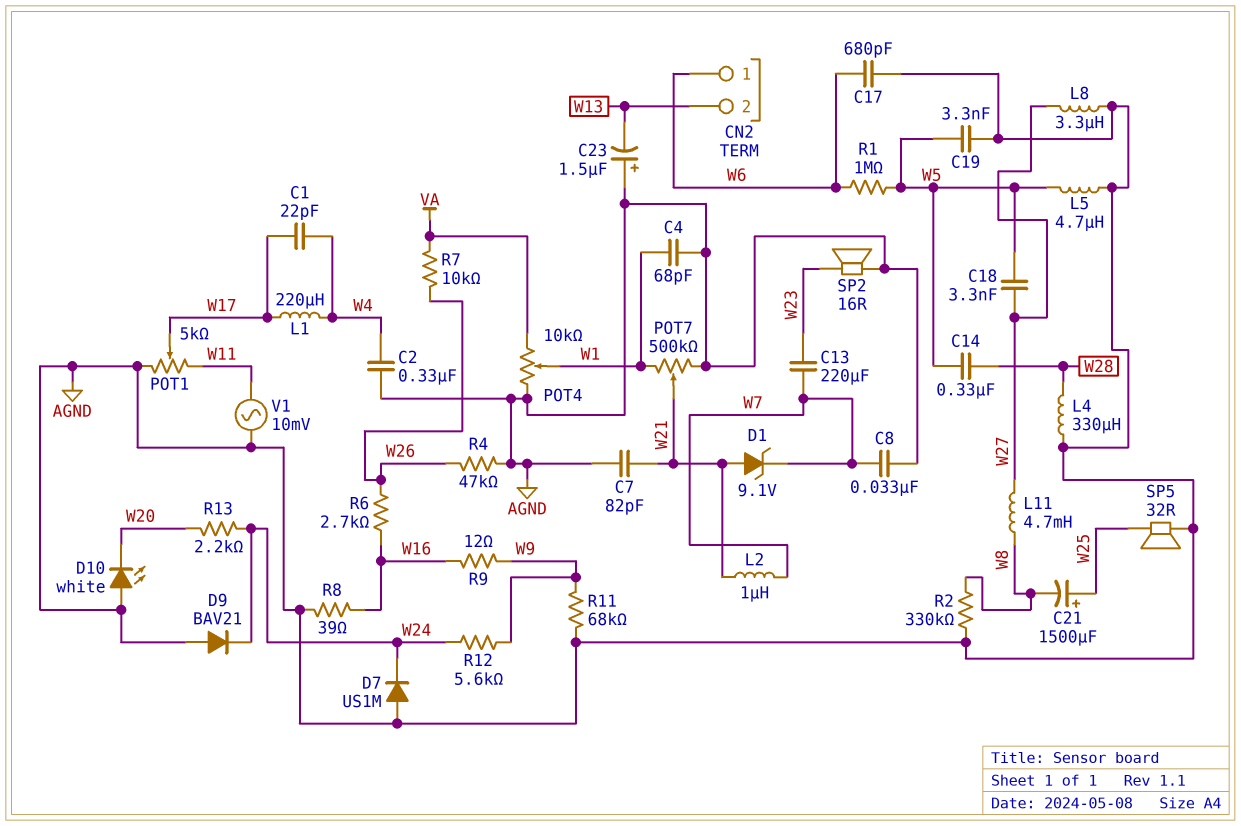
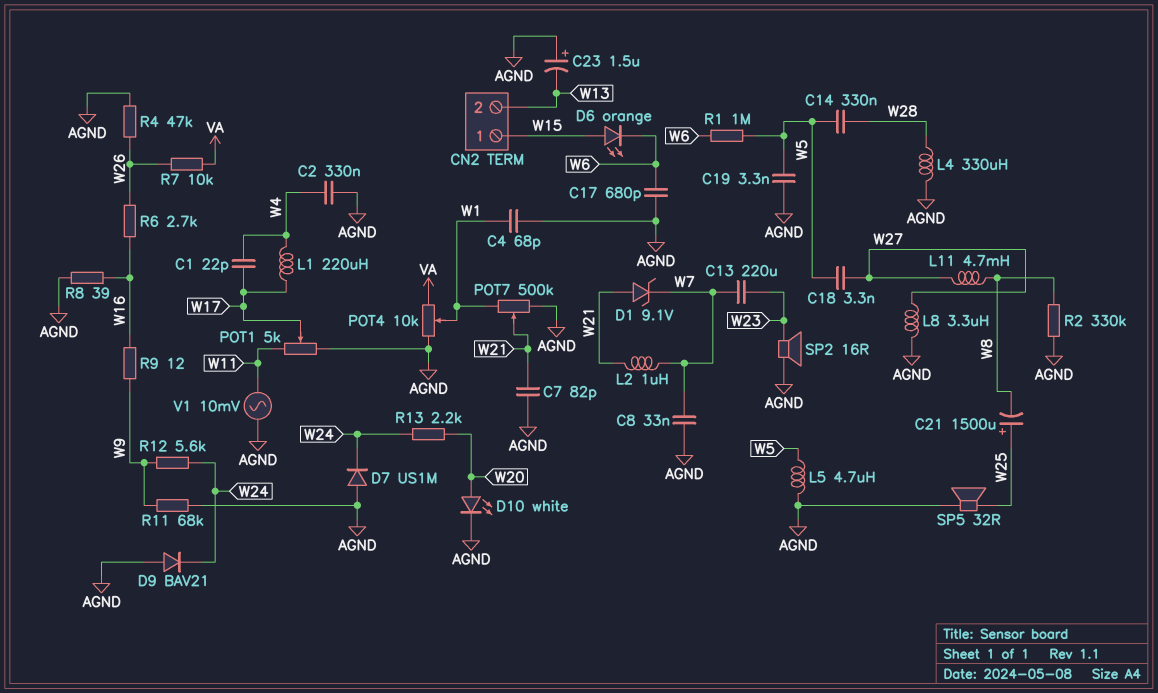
CN2 pin 1: W6 -> W15
D6: none -> LED orange (A W15, K W6)
D10: LED white (A AGND, K W20) -> LED white (A W20, K AGND)

